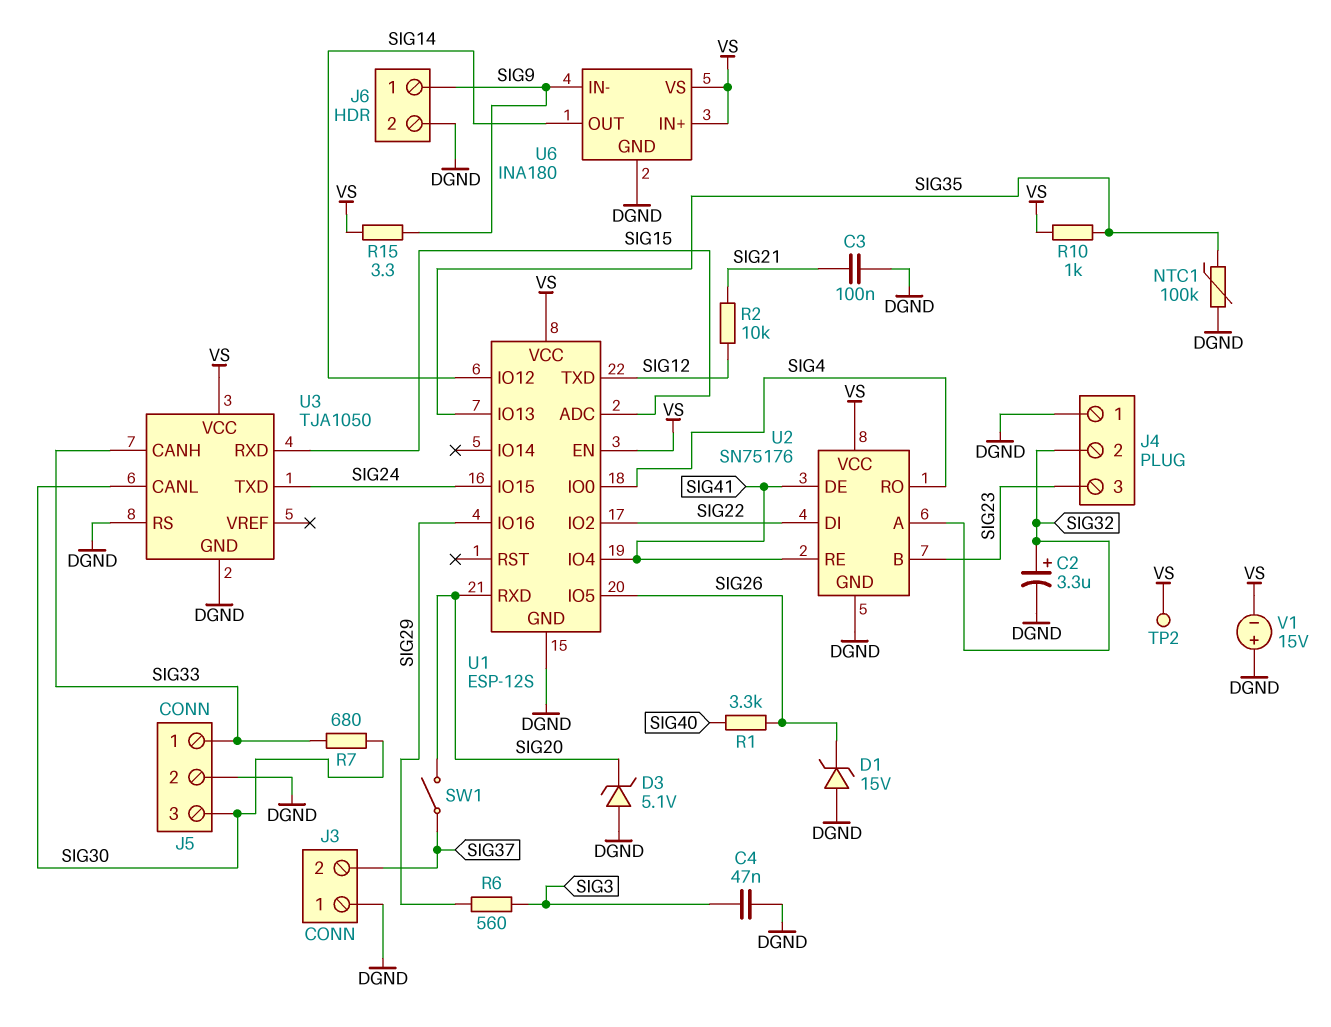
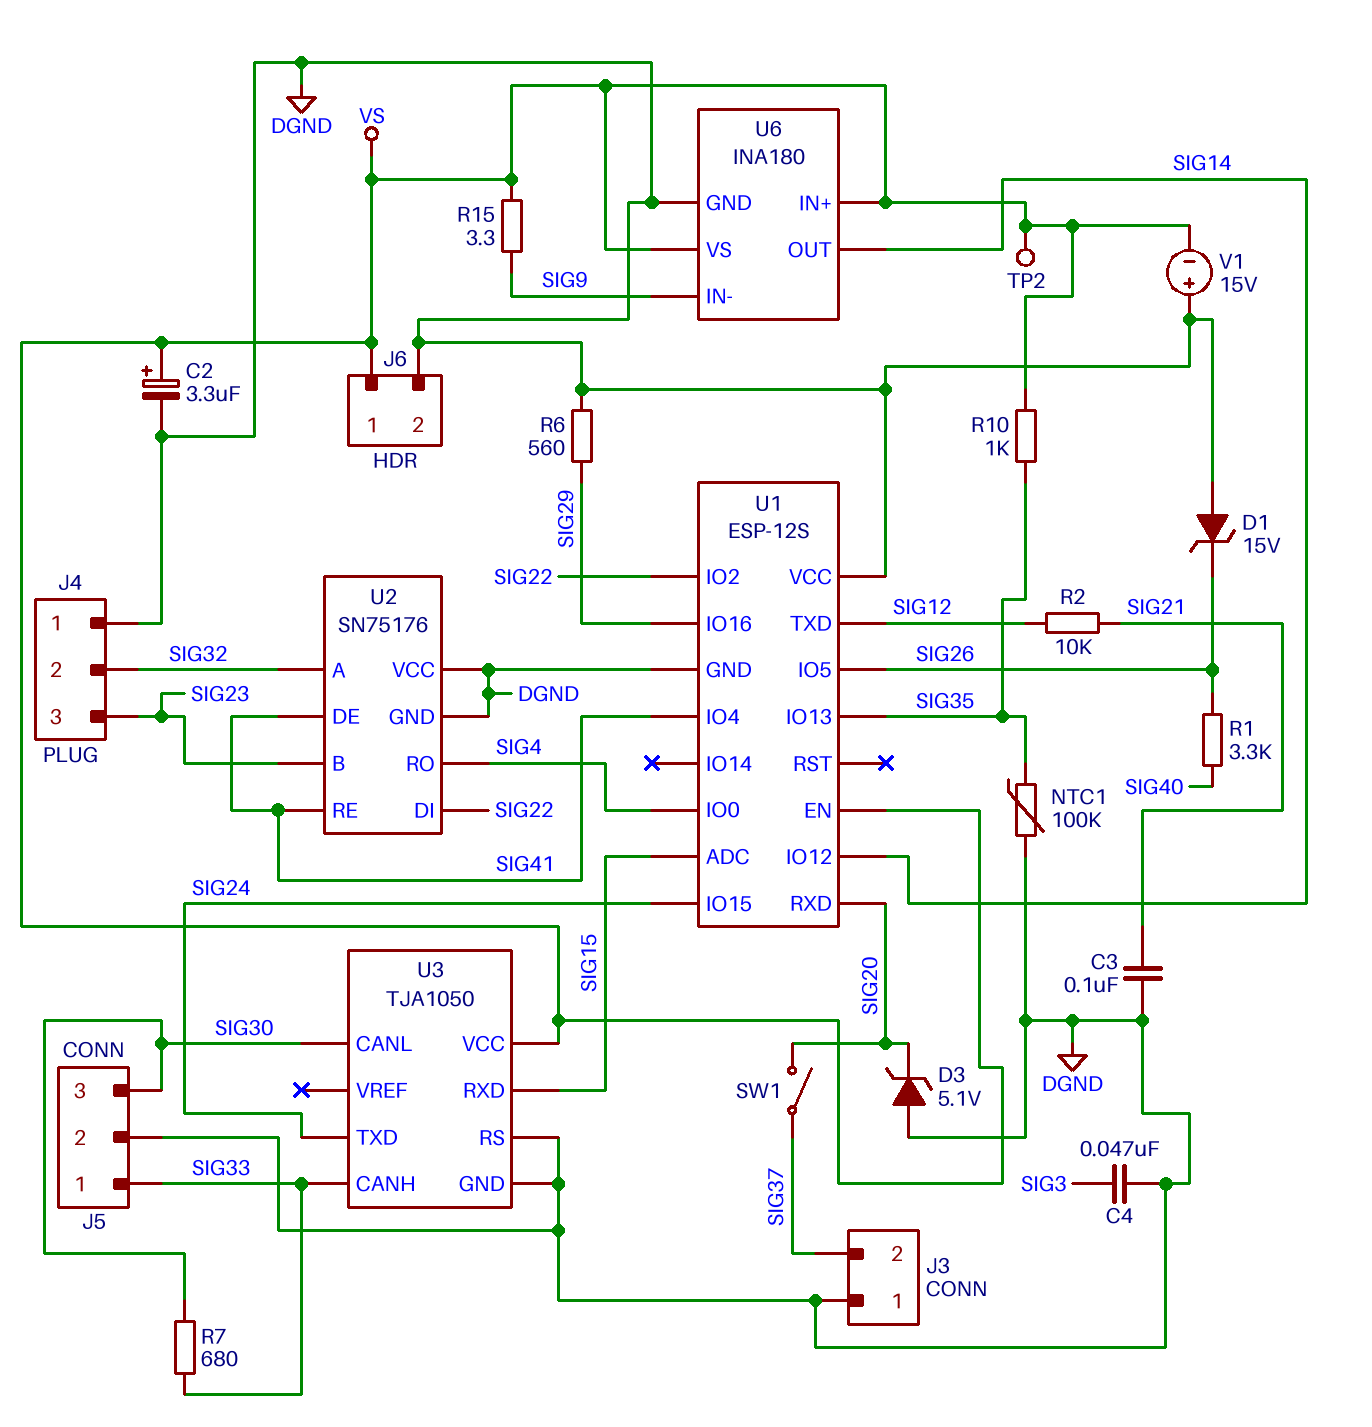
C2: 3.3uF (plus SIG32, minus DGND) -> 3.3uF (plus VS, minus DGND)
J6 pin 1: SIG9 -> VS
R6: 560 (SIG3, SIG29) -> 560 (DGND, SIG29)
U1 pin VCC: VS -> DGND
U2 pin VCC: VS -> DGND

